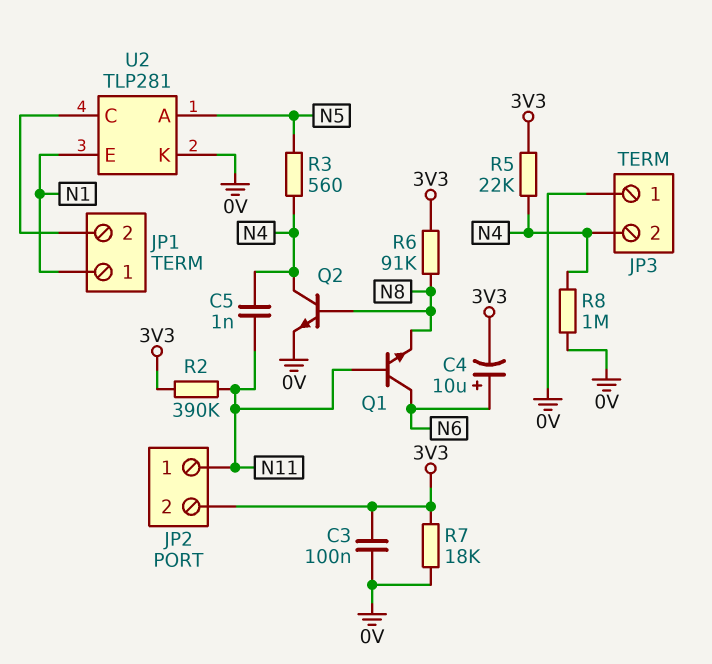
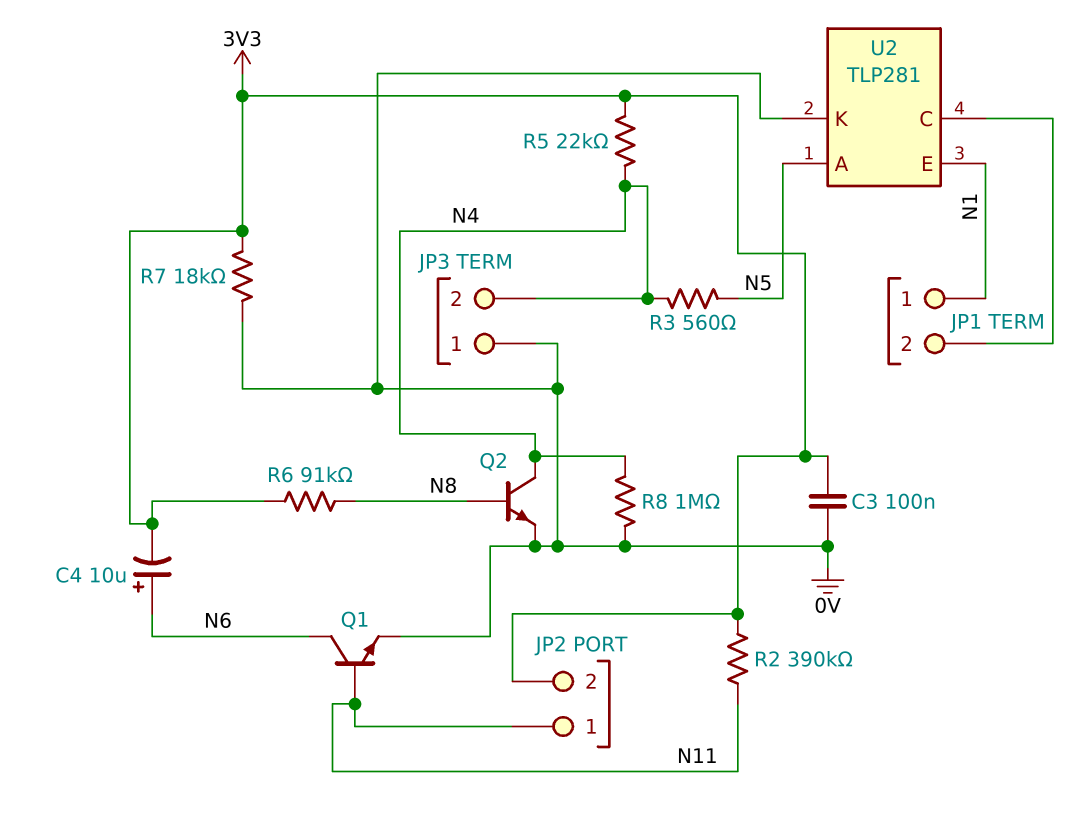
C5: 1nF (N4, N11) -> none
Q1: NPN (B N11, C N6, E N8) -> NPN (B N11, C N6, E 0V)

